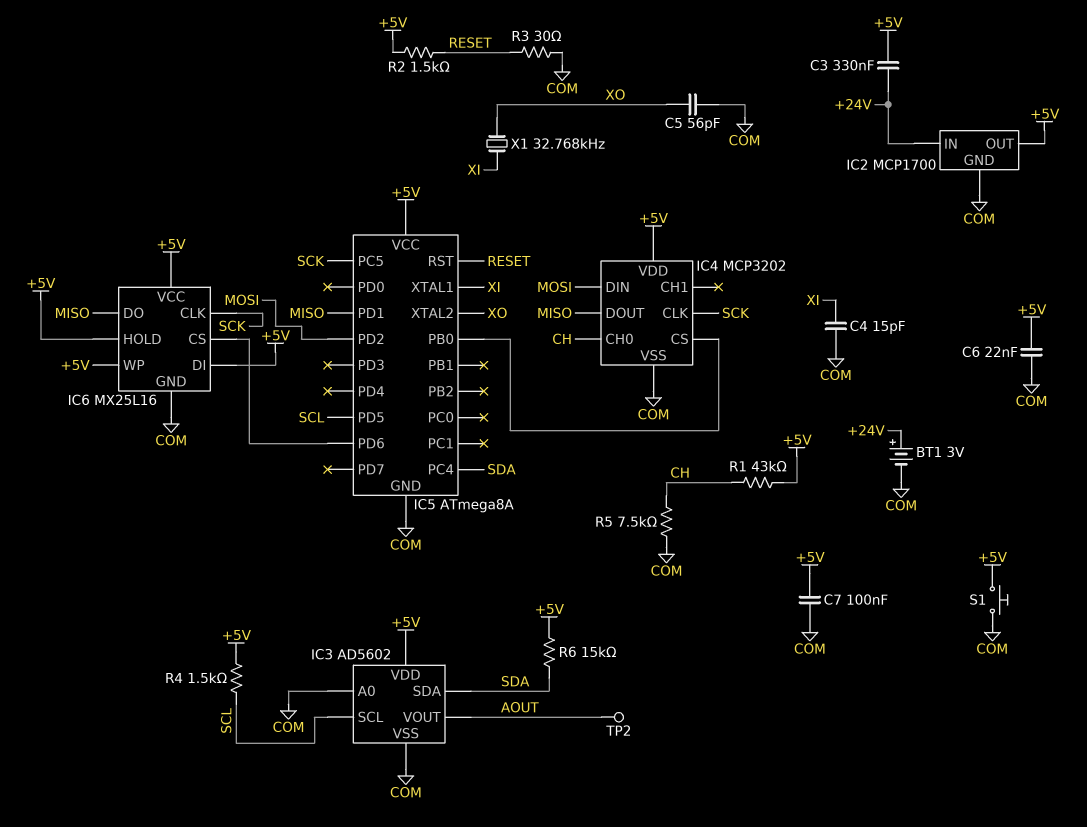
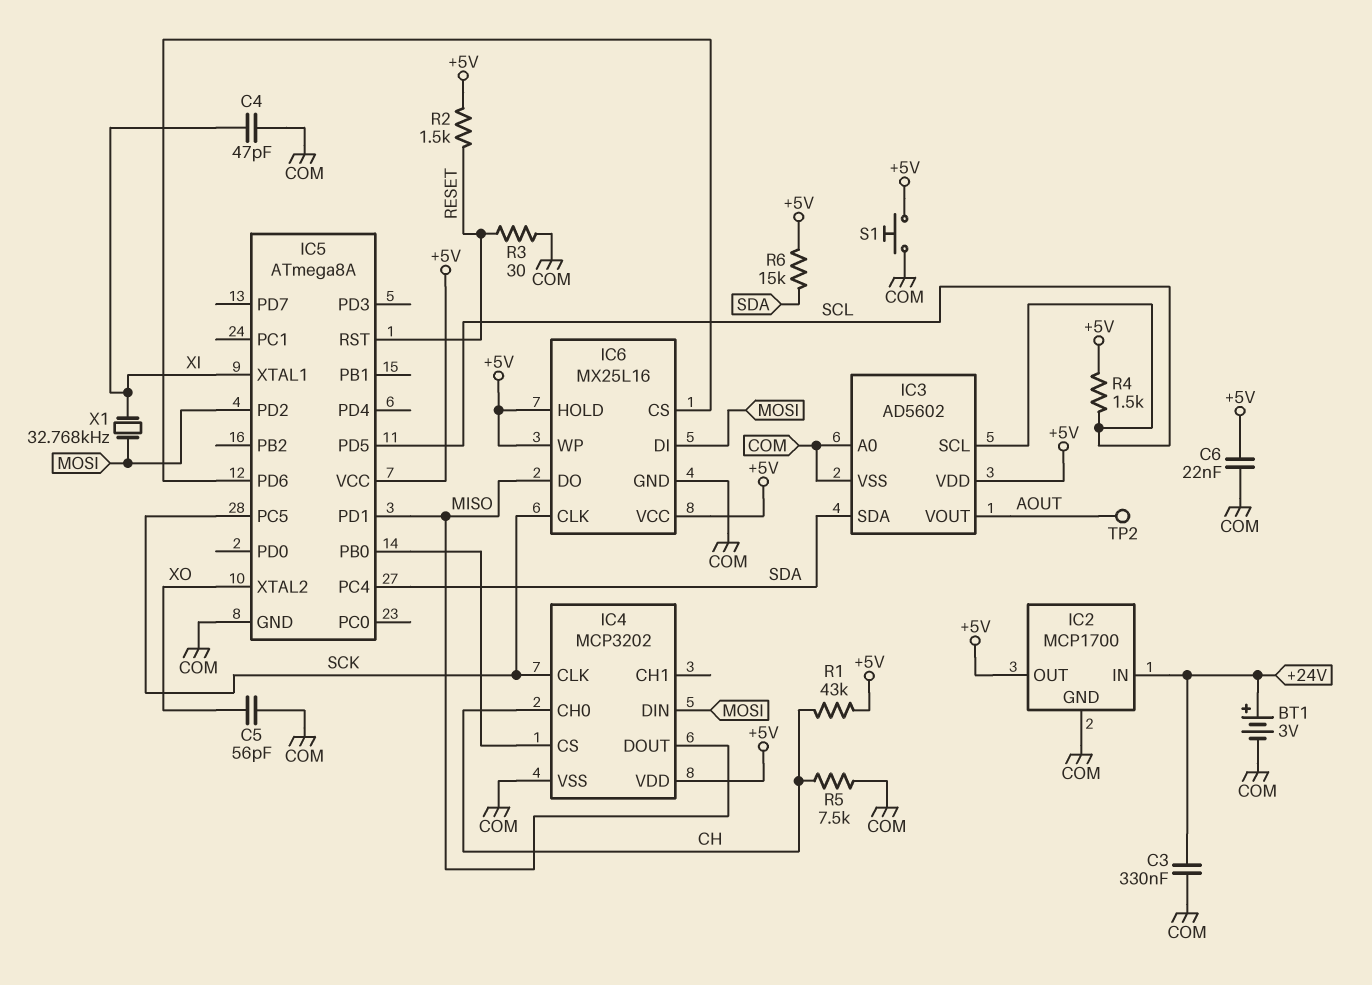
C3: 330nF (+5V, +24V) -> 330nF (+24V, COM)
C4: 15pF (COM, XI) -> 47pF (COM, XI)
C7: 100nF (+5V, COM) -> none
IC6 pin DI: +5V -> MOSI
X1: 32.768kHz (XI, XO) -> 32.768kHz (MOSI, XI)

